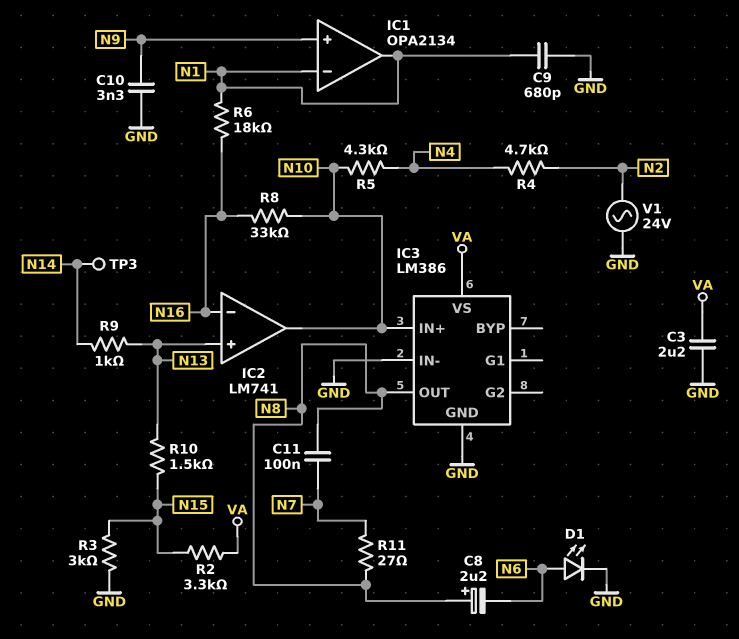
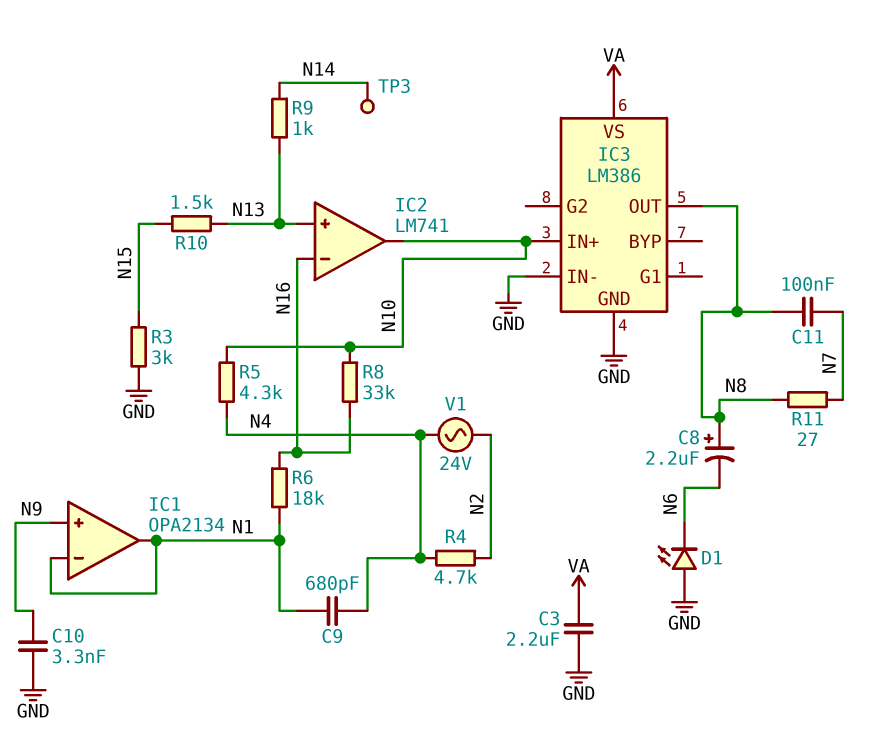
C9: 680pF (GND, N1) -> 680pF (N1, N4)
D1: LED (A N6, K GND) -> LED (A GND, K N6)
R2: 3.3k (N15, VA) -> none
V1: AC 24V (GND, N2) -> AC 24V (N2, N4)

